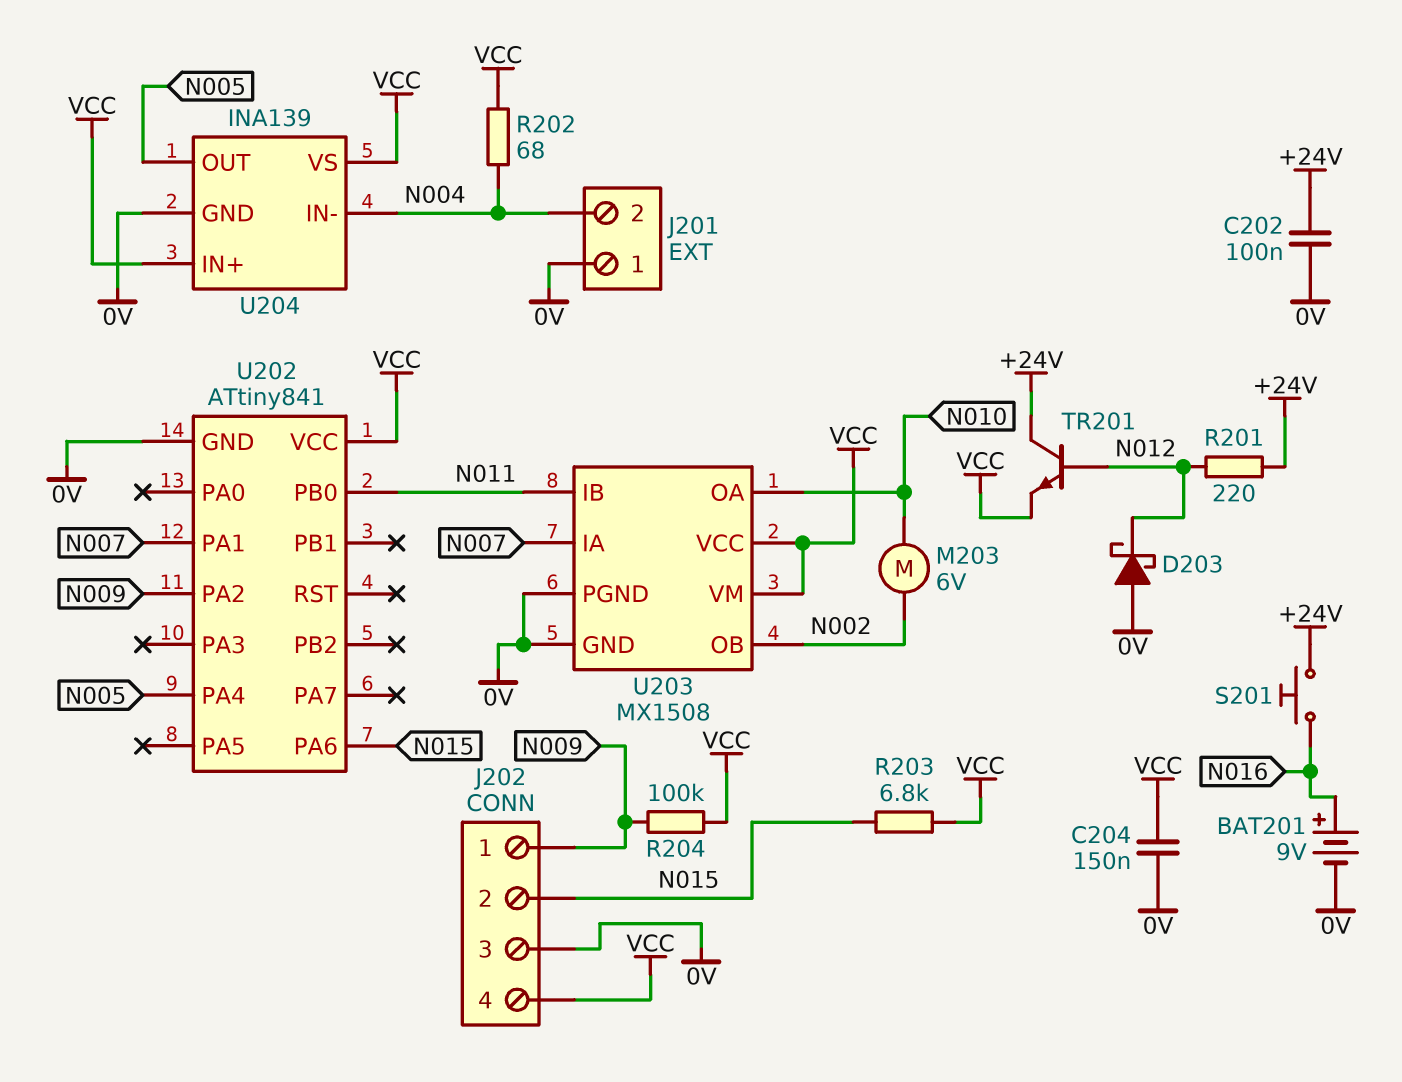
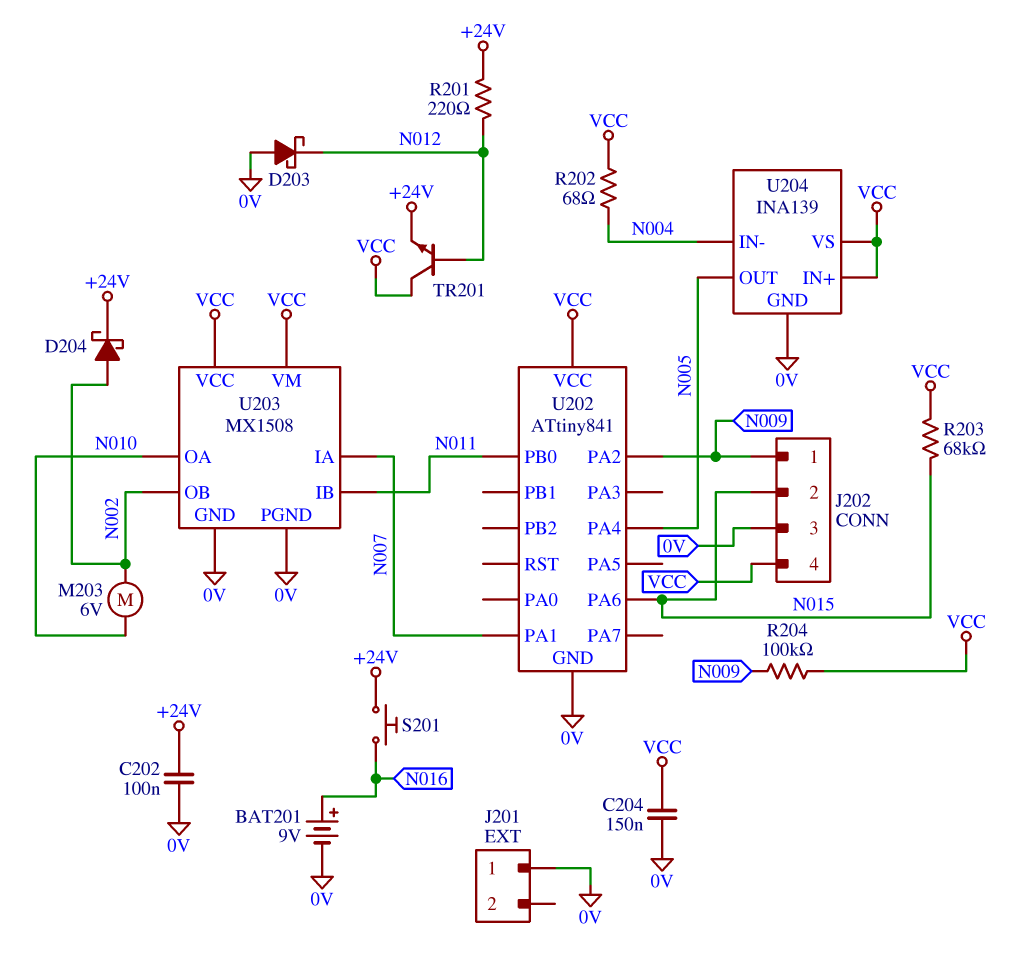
D204: none -> schottky (A N002, K +24V)
J201 pin 2: N004 -> none
R203: 6.8k (N015, VCC) -> 68k (N015, VCC)
TR201: NPN (B N012, C +24V, E VCC) -> NPN (B N012, C VCC, E +24V)

